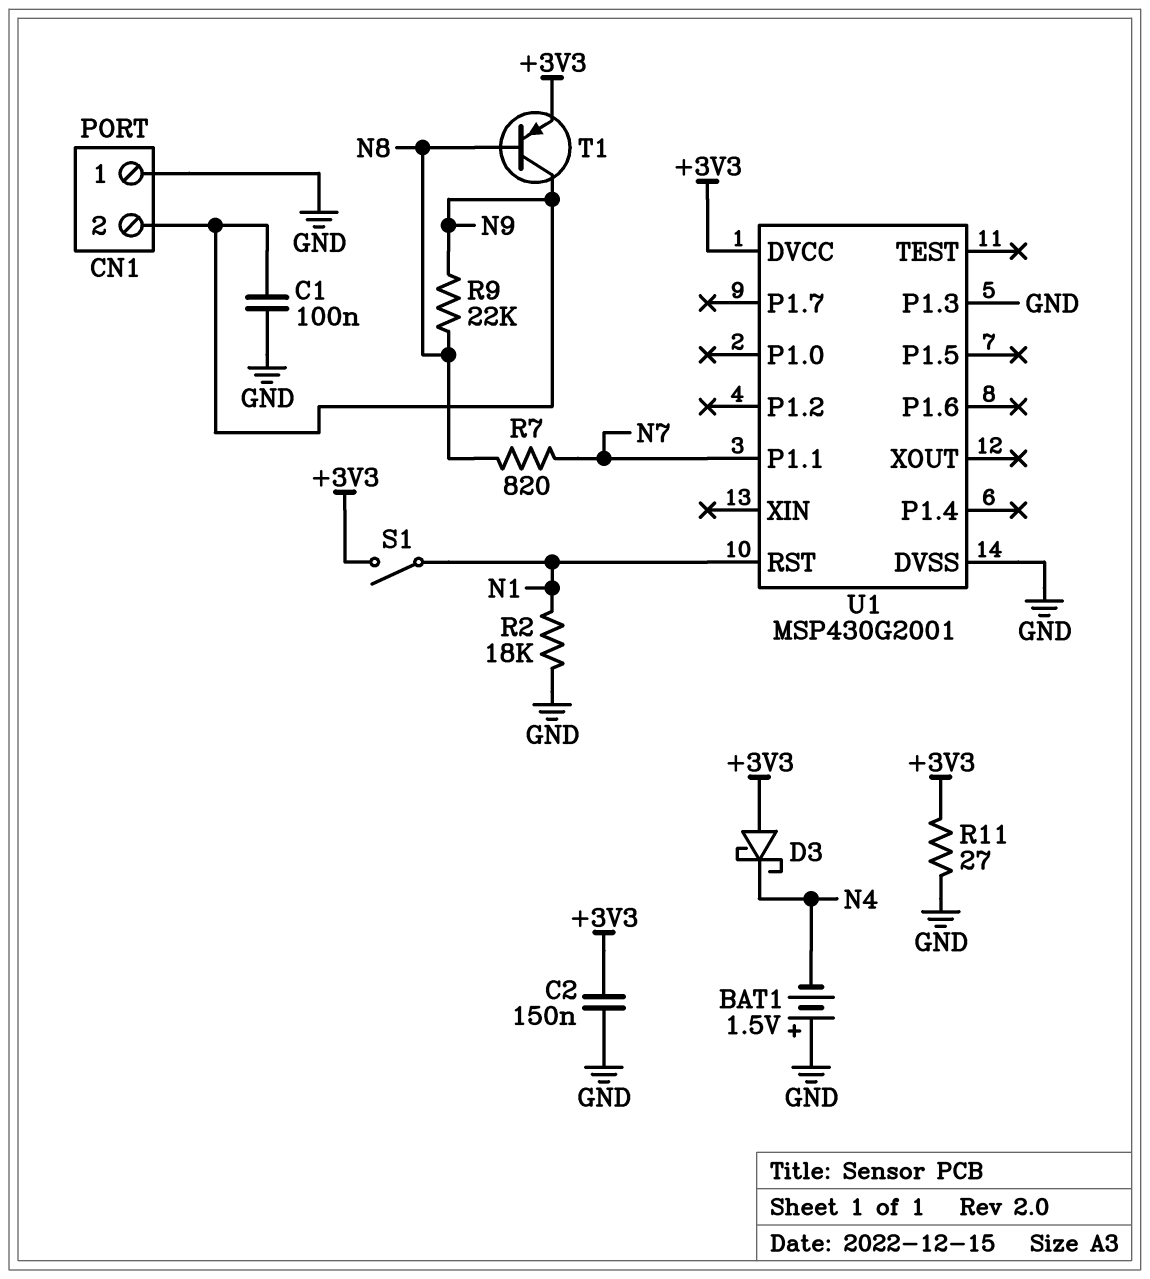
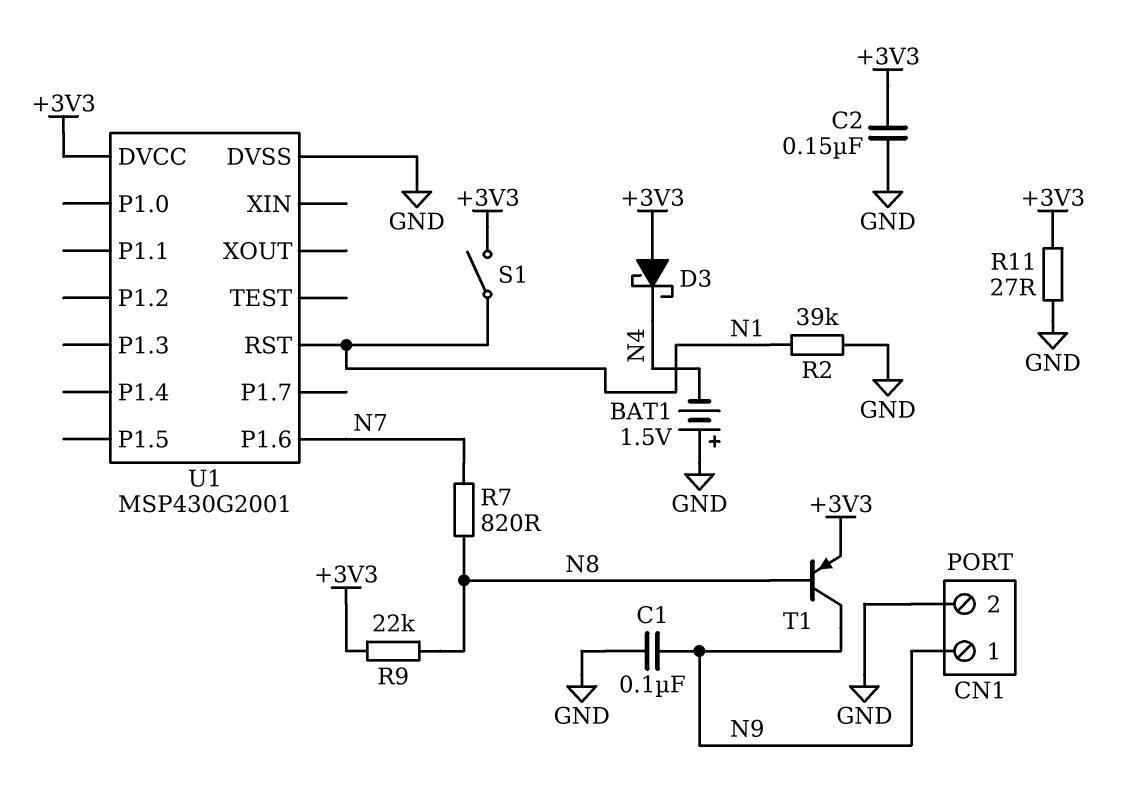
CN1 pin 1: GND -> N9
CN1 pin 2: N9 -> GND
R2: 18k (GND, N1) -> 39k (GND, N1)
R9: 22k (N8, N9) -> 22k (+3V3, N8)
U1 pin P1.1: N7 -> none
U1 pin P1.3: GND -> none
U1 pin P1.6: none -> N7

